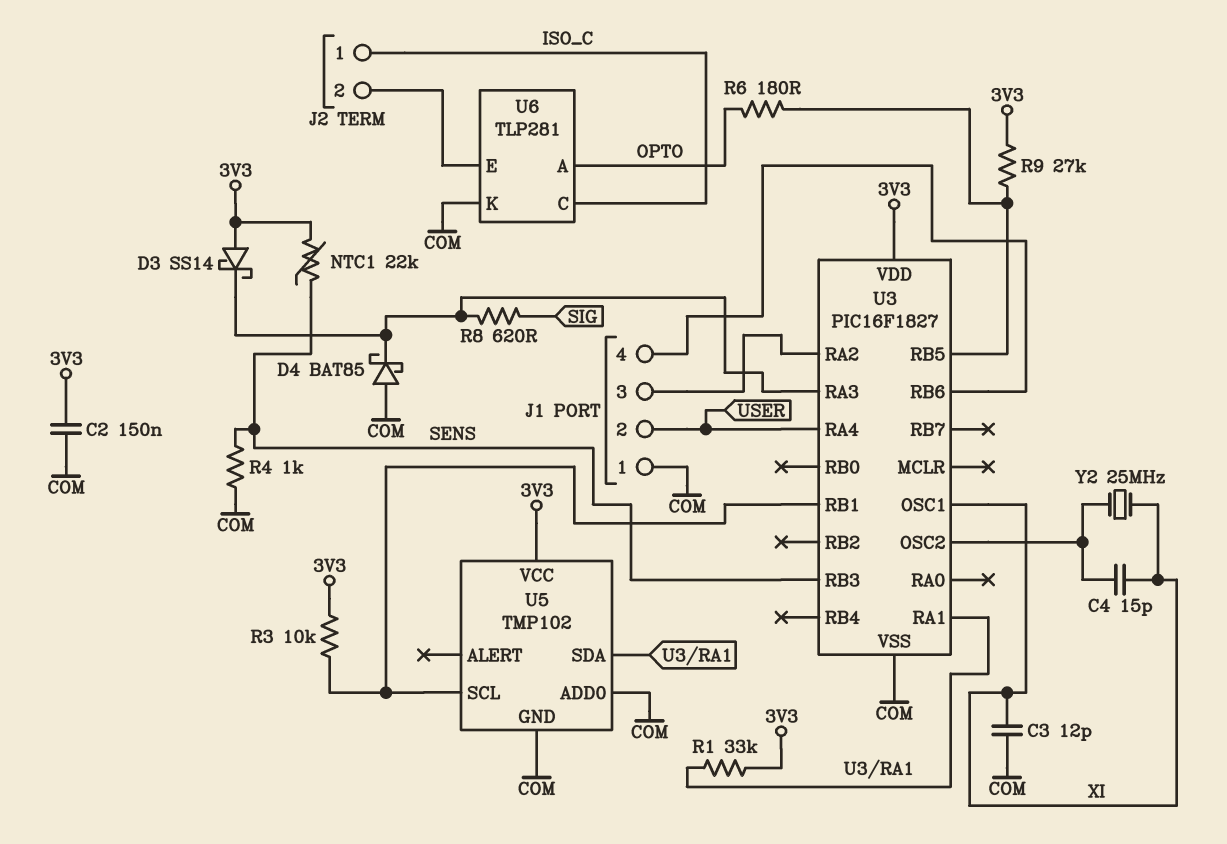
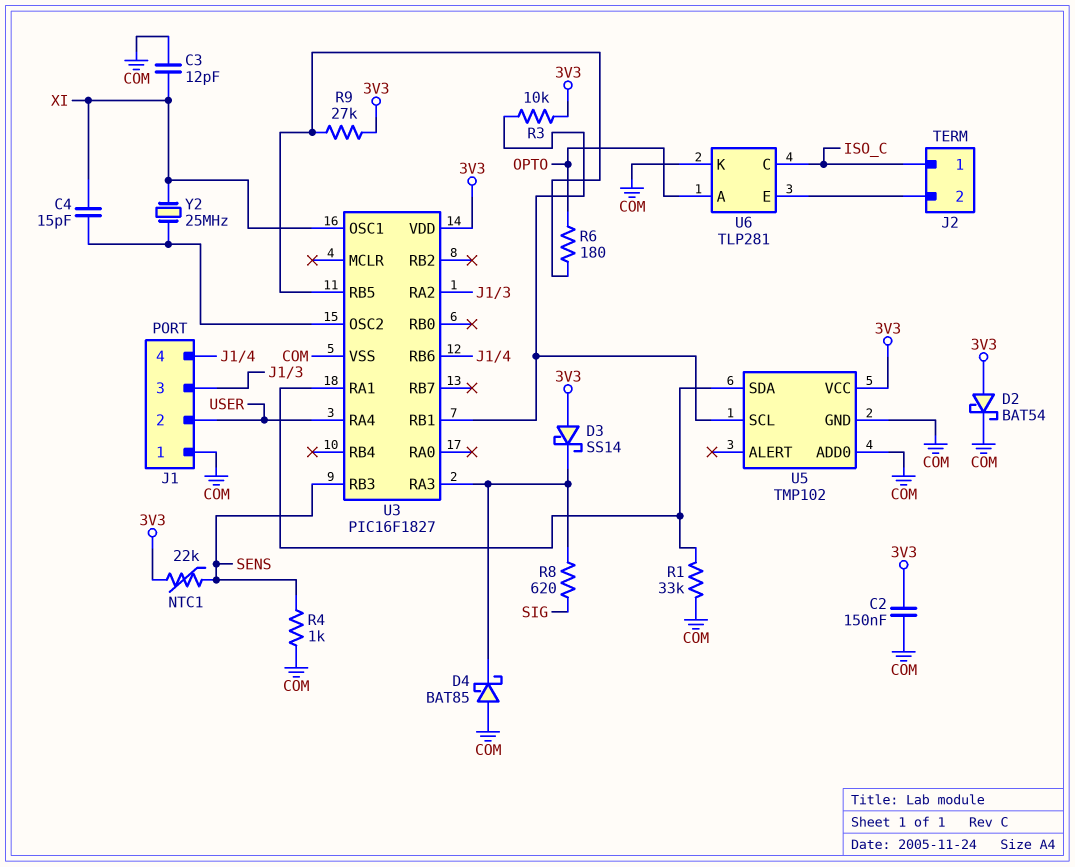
D2: none -> schottky BAT54 (A 3V3, K COM)
R1: 33k (3V3, U3/RA1) -> 33k (COM, U3/RA1)

